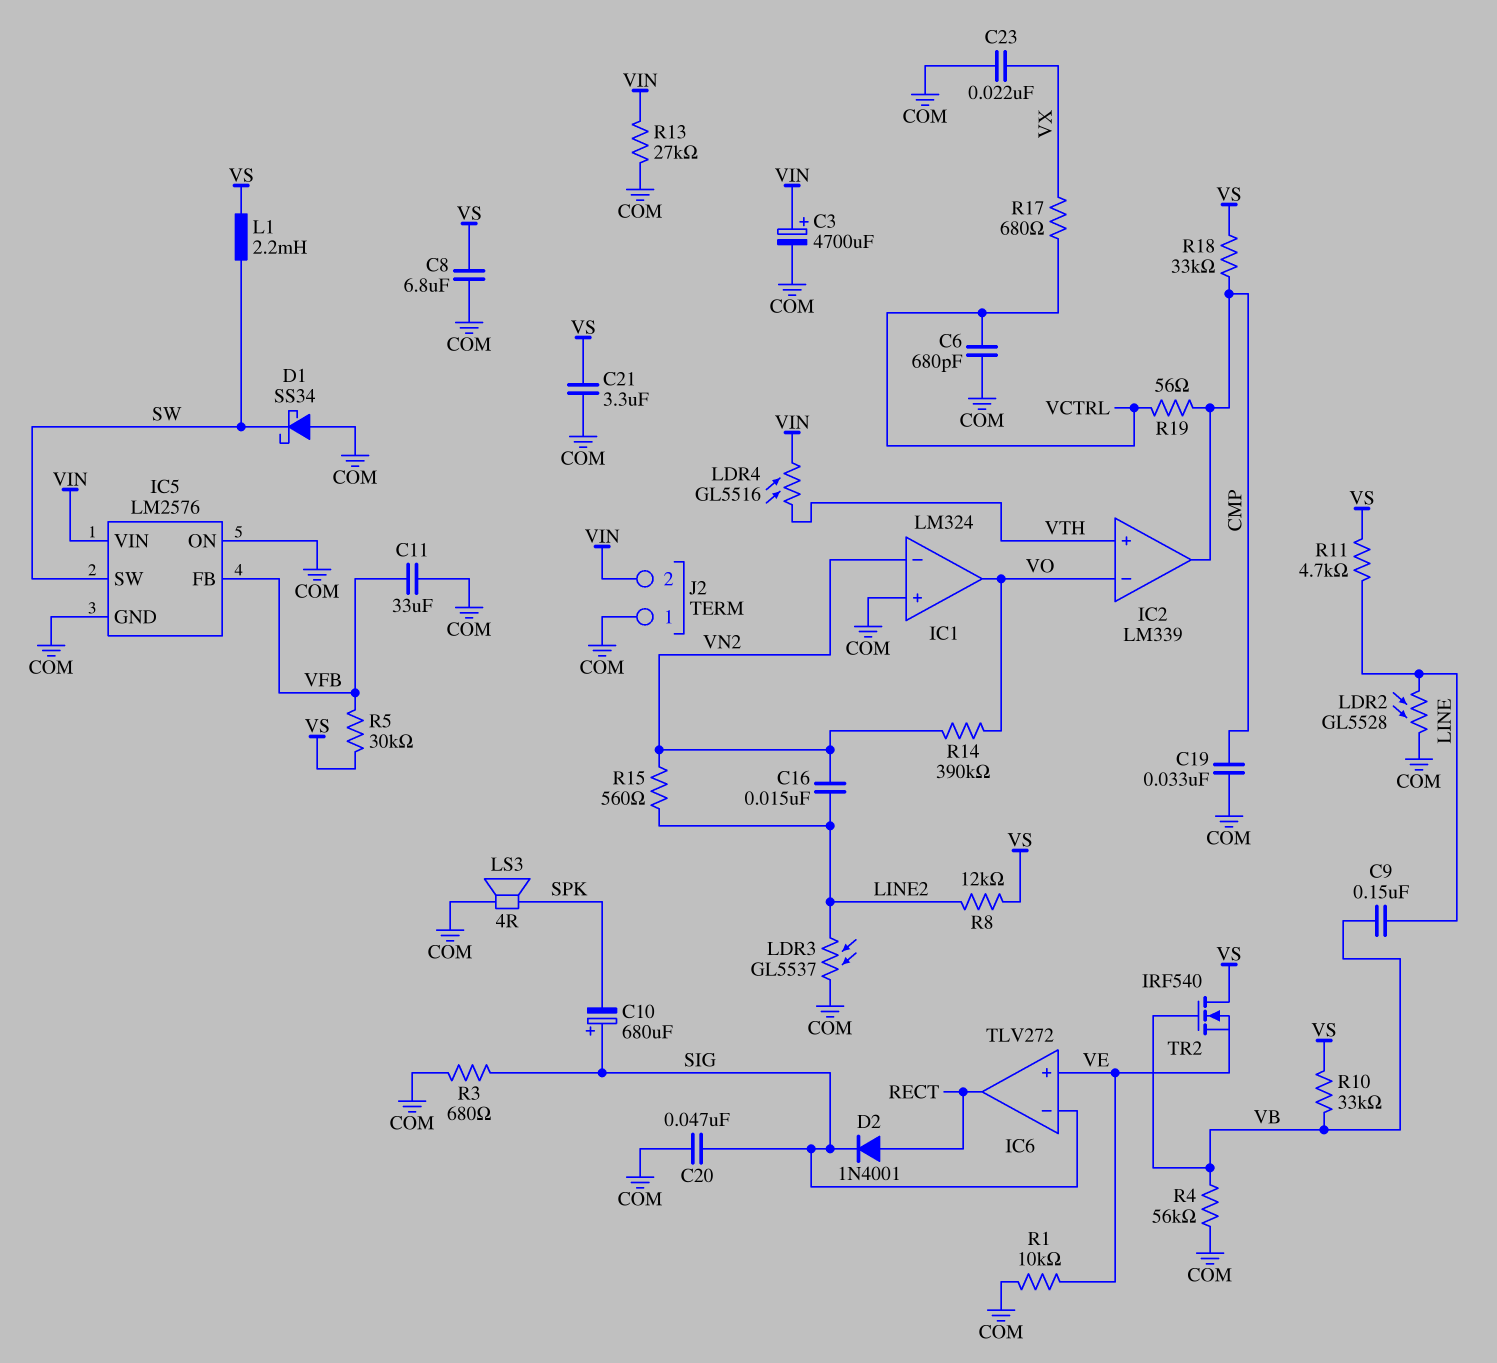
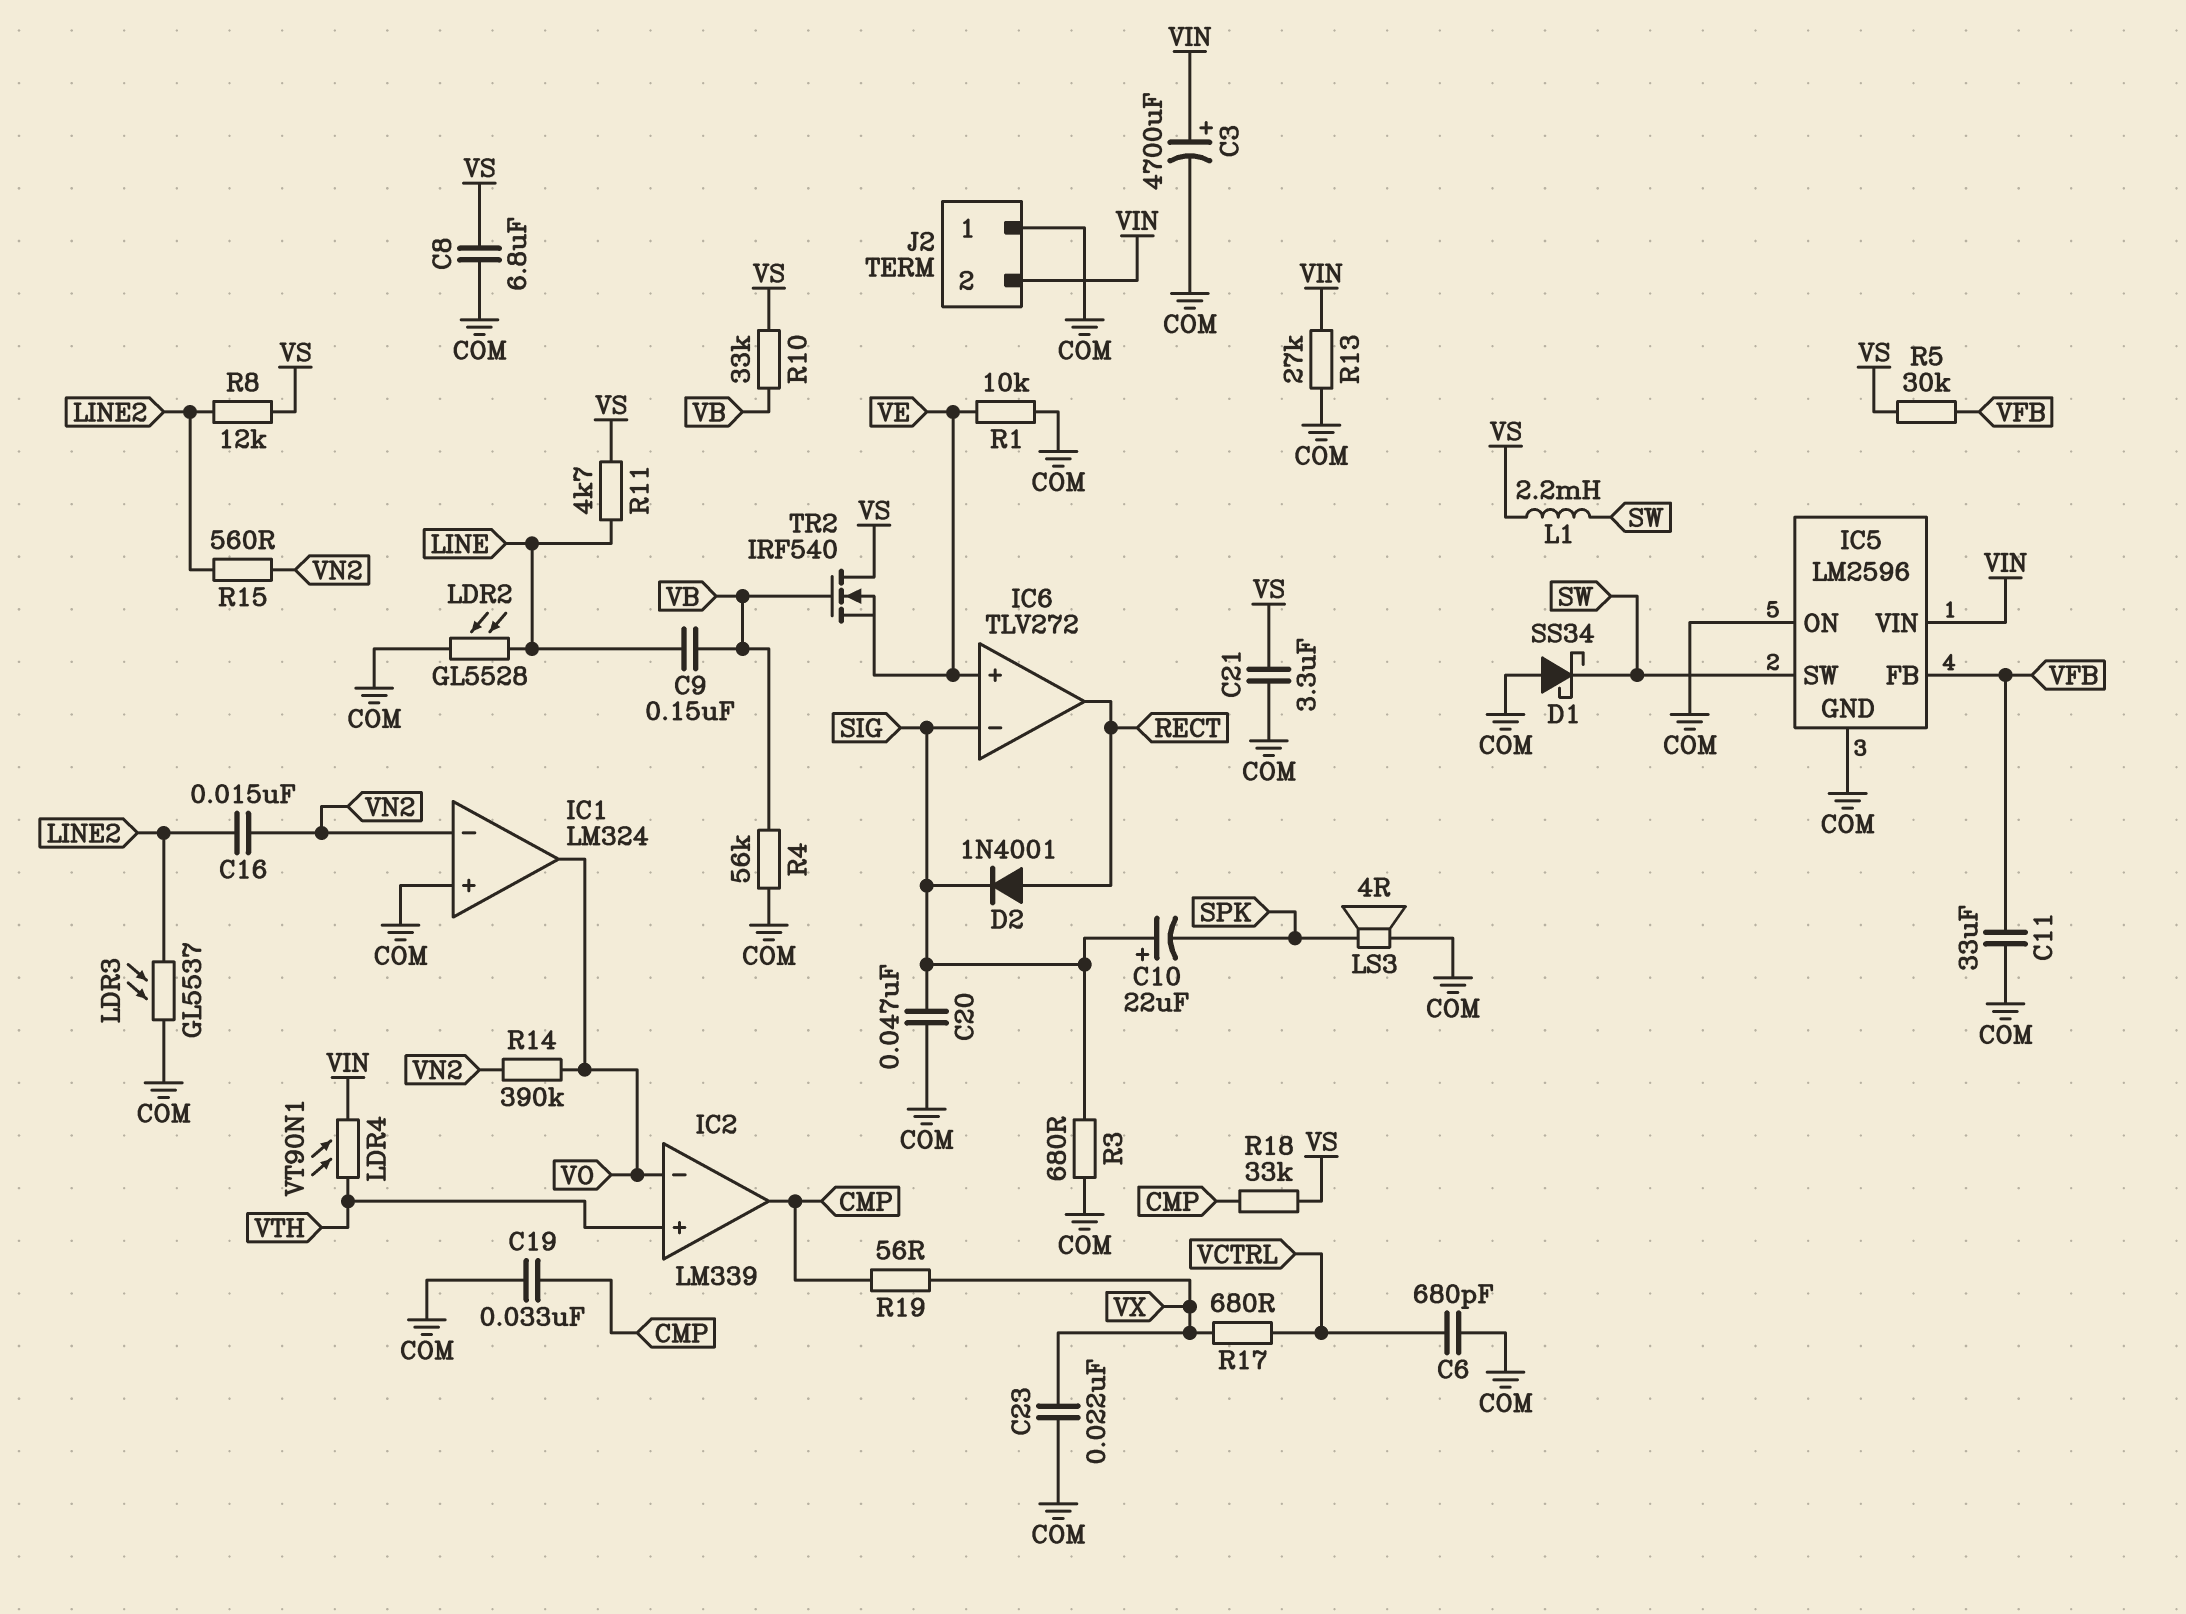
C10: 680uF (plus SIG, minus SPK) -> 22uF (plus SIG, minus SPK)
IC5: LM2576 -> LM2596
LDR4: GL5516 (VIN, VTH) -> VT90N1 (VIN, VTH)
R19: 56 (CMP, VCTRL) -> 56 (CMP, VX)

